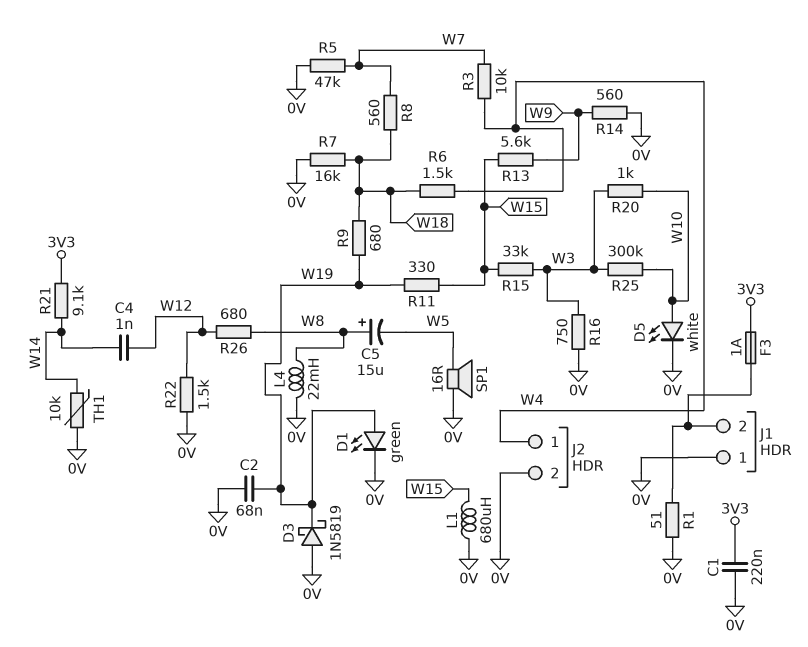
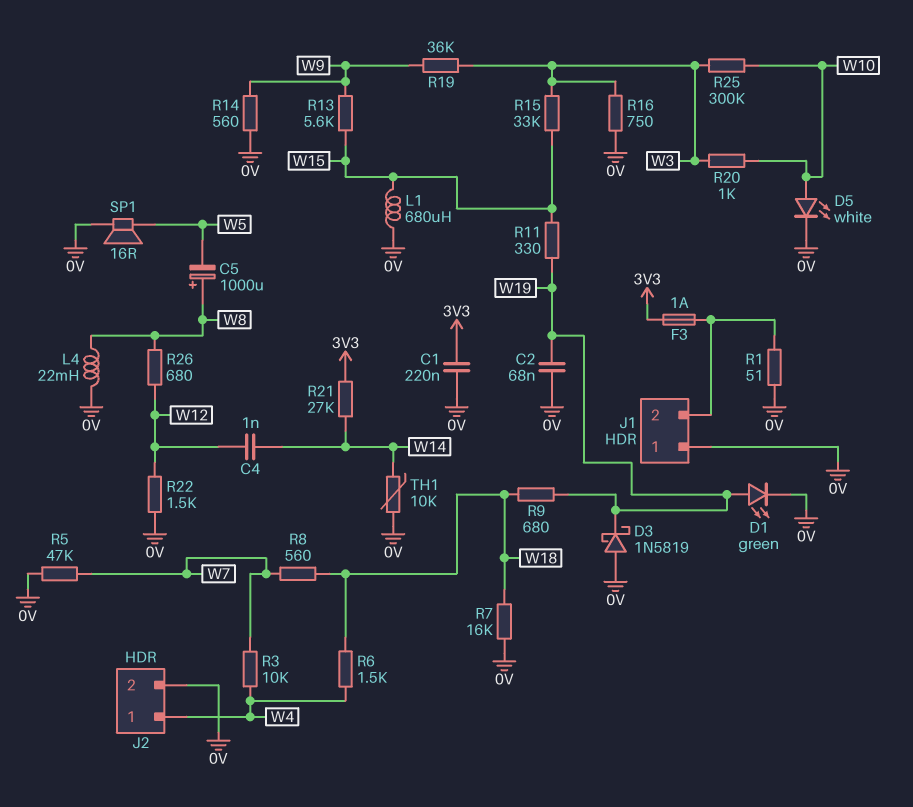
C5: 15uF (plus W8, minus W5) -> 1000uF (plus W8, minus W5)
R19: none -> 36k (W3, W9)
R21: 9.1k (3V3, W14) -> 27k (3V3, W14)

